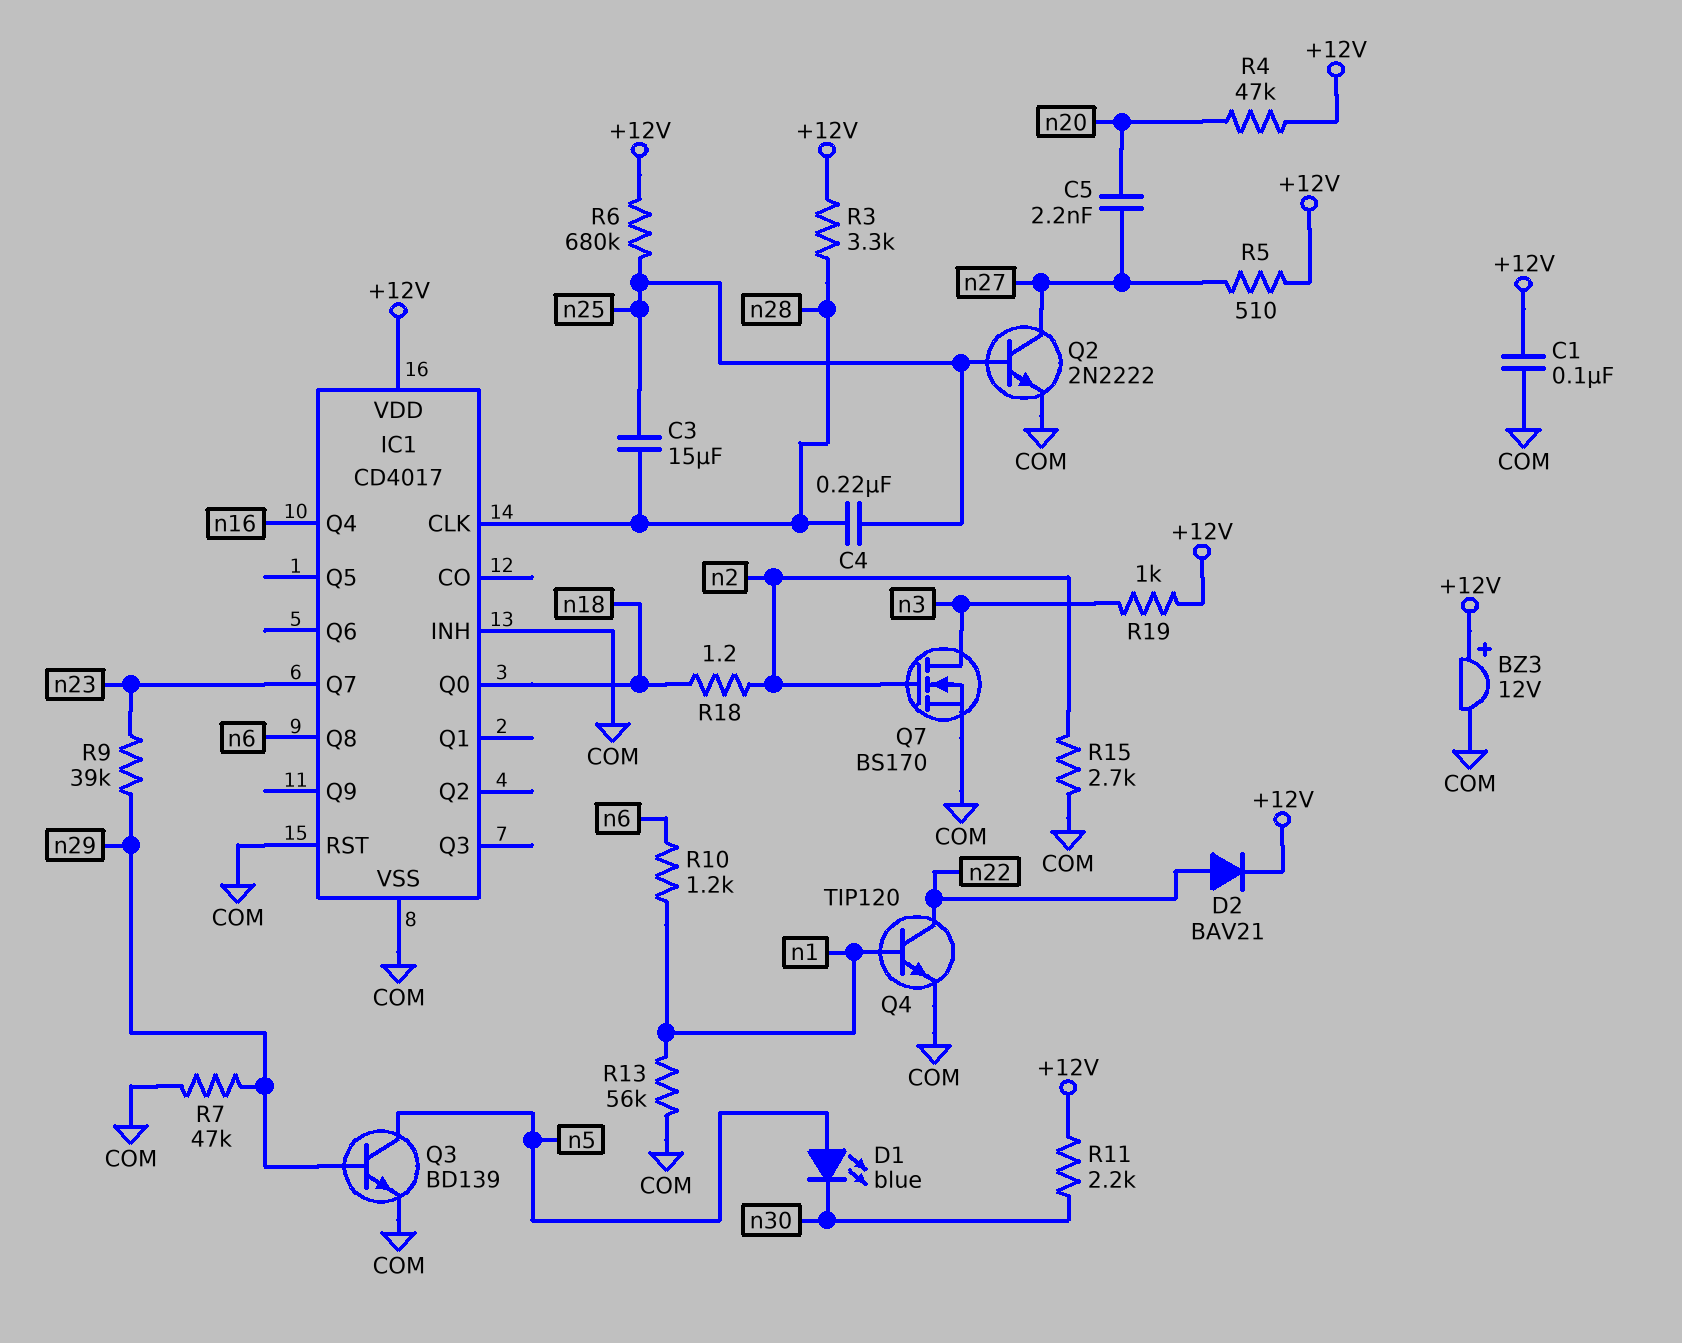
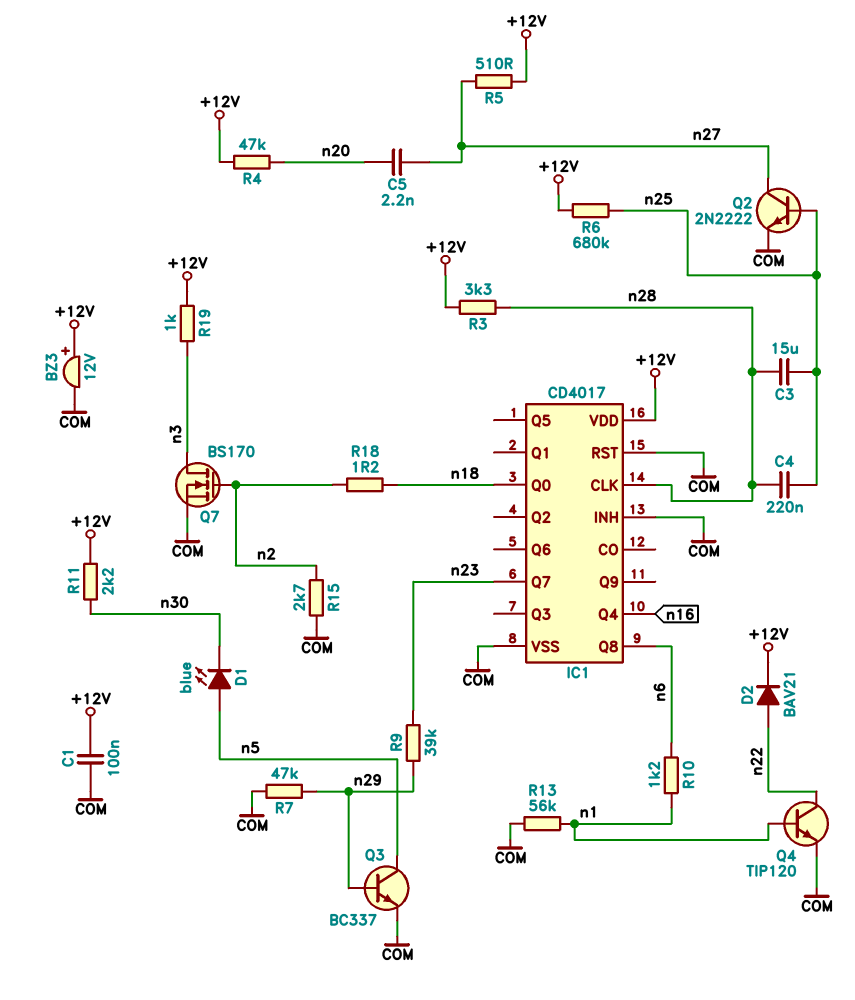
Q3: NPN BD139 (B n29, C n5, E COM) -> NPN BC337 (B n29, C n5, E COM)

